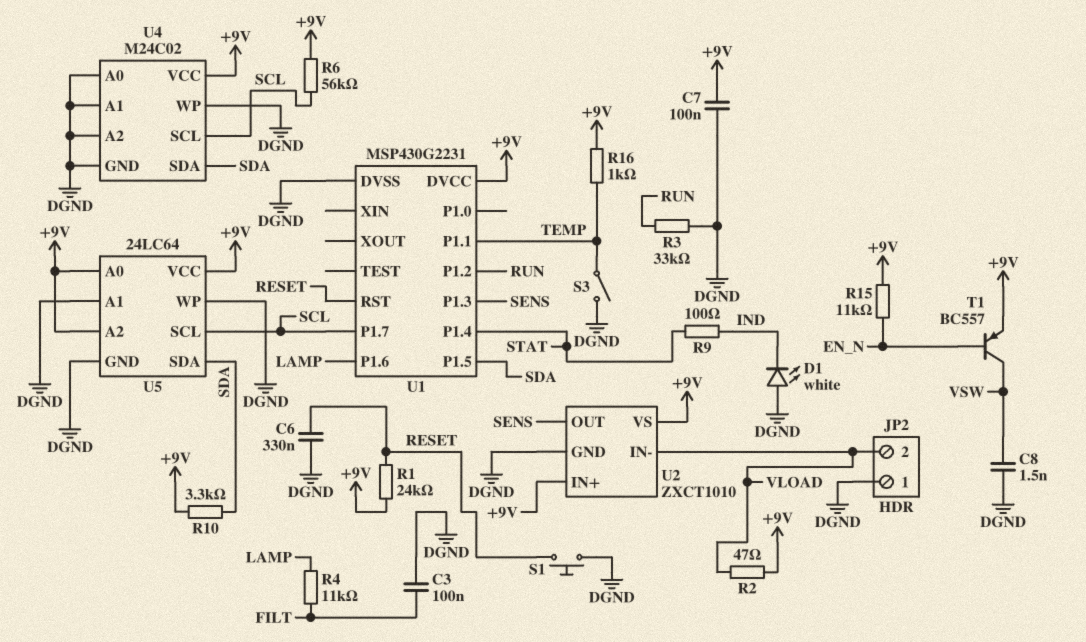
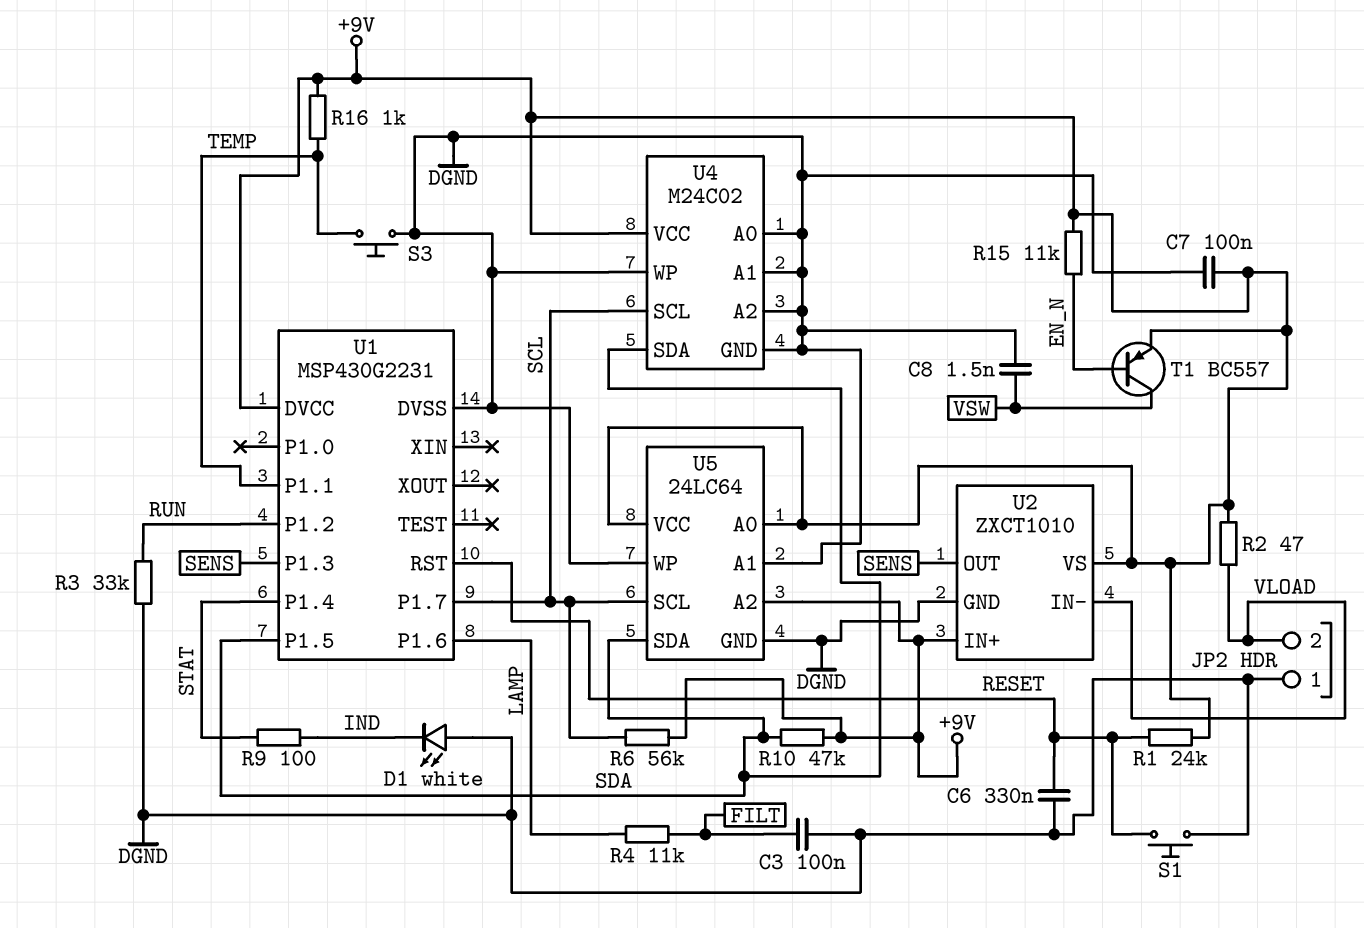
R10: 3.3k (+9V, SDA) -> 47k (+9V, SDA)
S3: switch (DGND, TEMP) -> button (DGND, TEMP)

